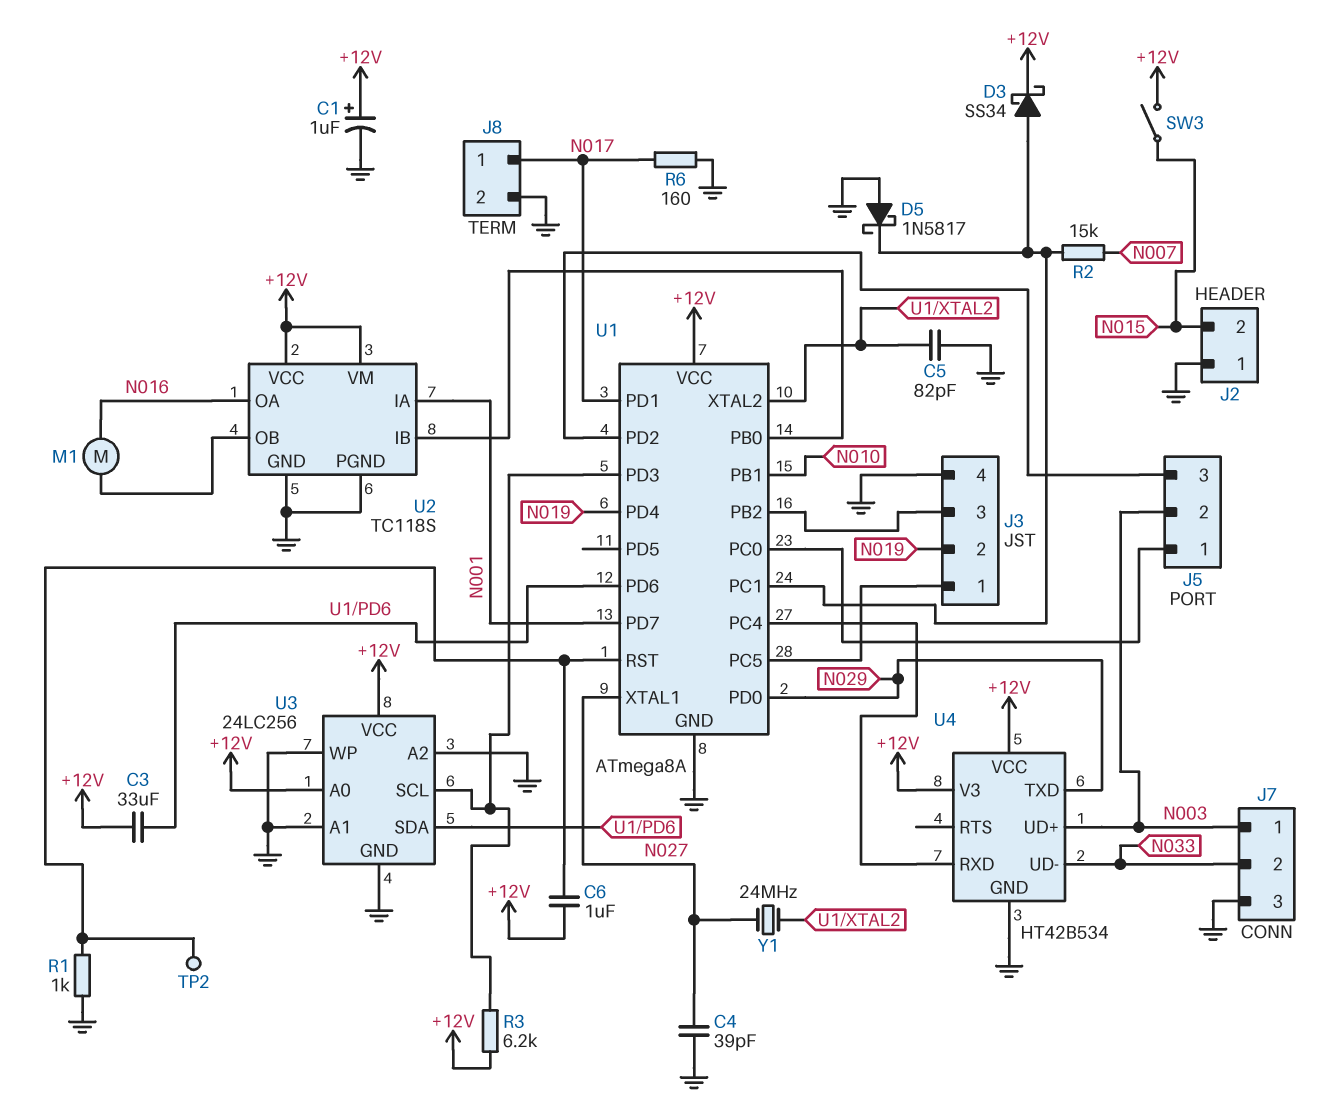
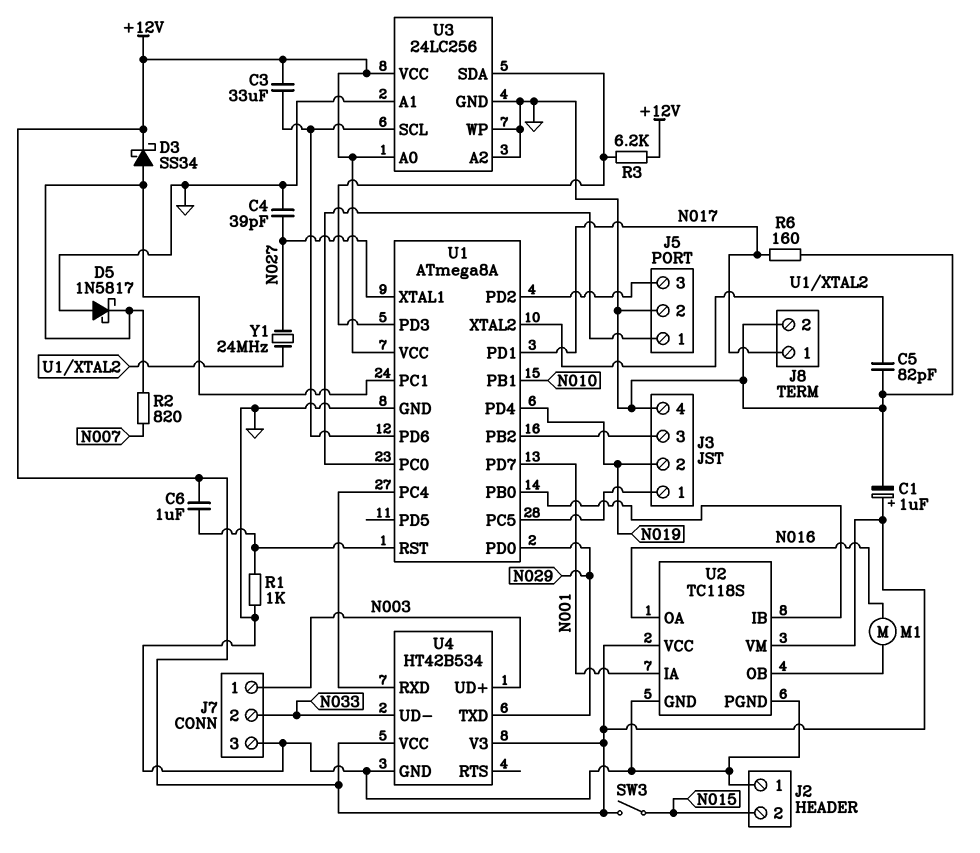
J5 pin 2: N003 -> GND
R2: 15k (N007, U1/PC1) -> 820 (N007, U1/PC1)
TP2: test point (U1/RST) -> none
U3 pin SCL: U1/PD3 -> U1/PD6
U3 pin SDA: U1/PD6 -> U1/PD3

